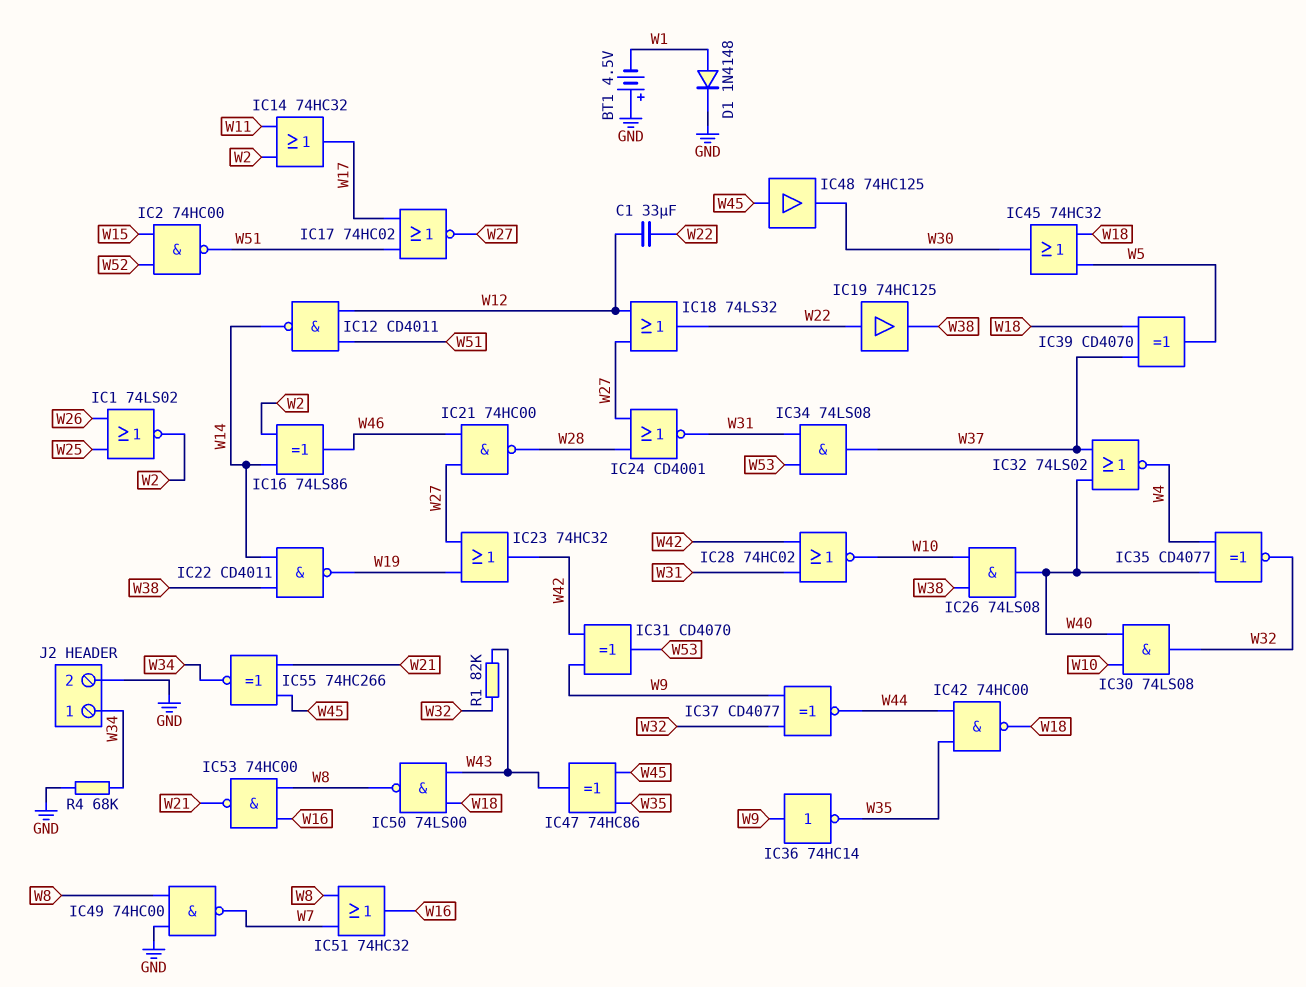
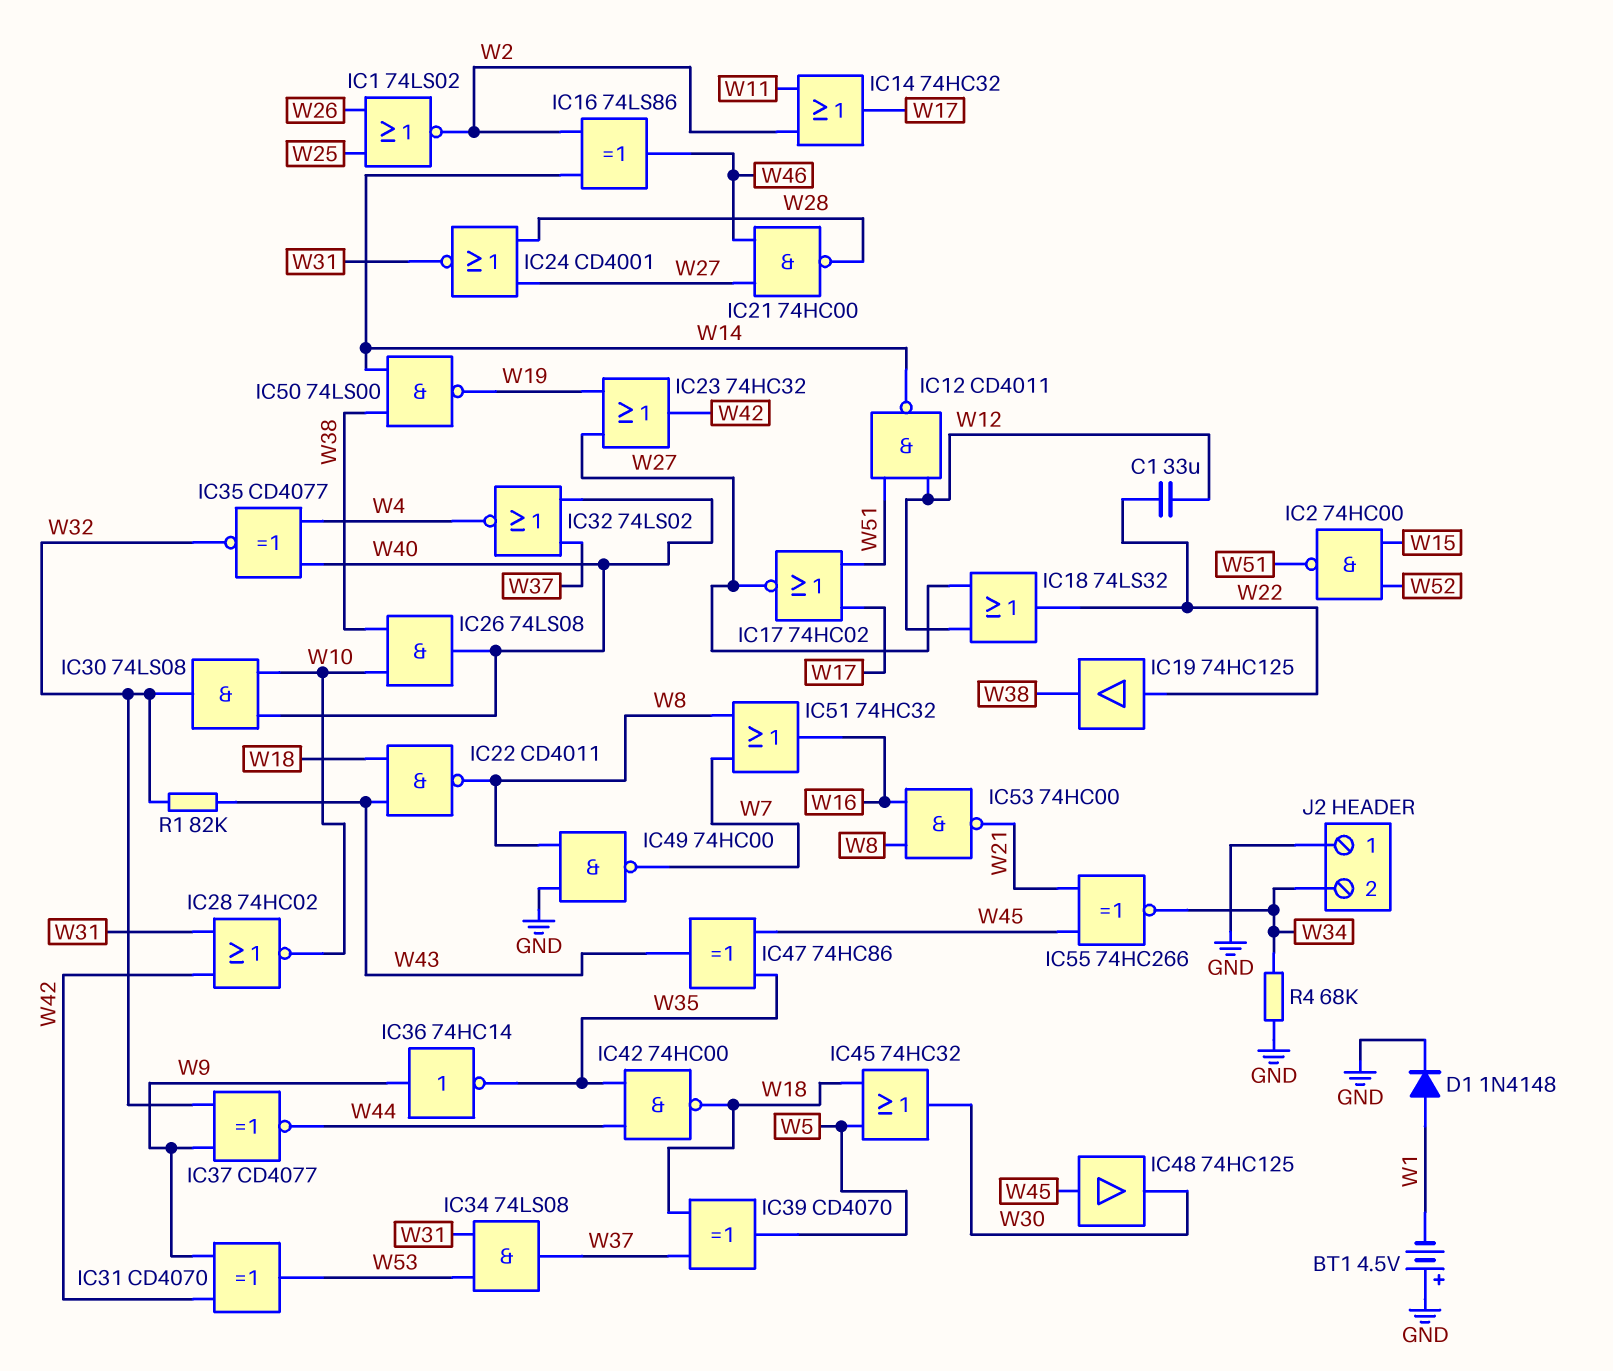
IC22: NAND CD4011 (in W14, in W38, out W19) -> NAND CD4011 (in W18, in W43, out W8)
IC50: NAND 74LS00 (in W18, in W43, out W8) -> NAND 74LS00 (in W14, in W38, out W19)
J2 pin 1: W34 -> GND
J2 pin 2: GND -> W34

